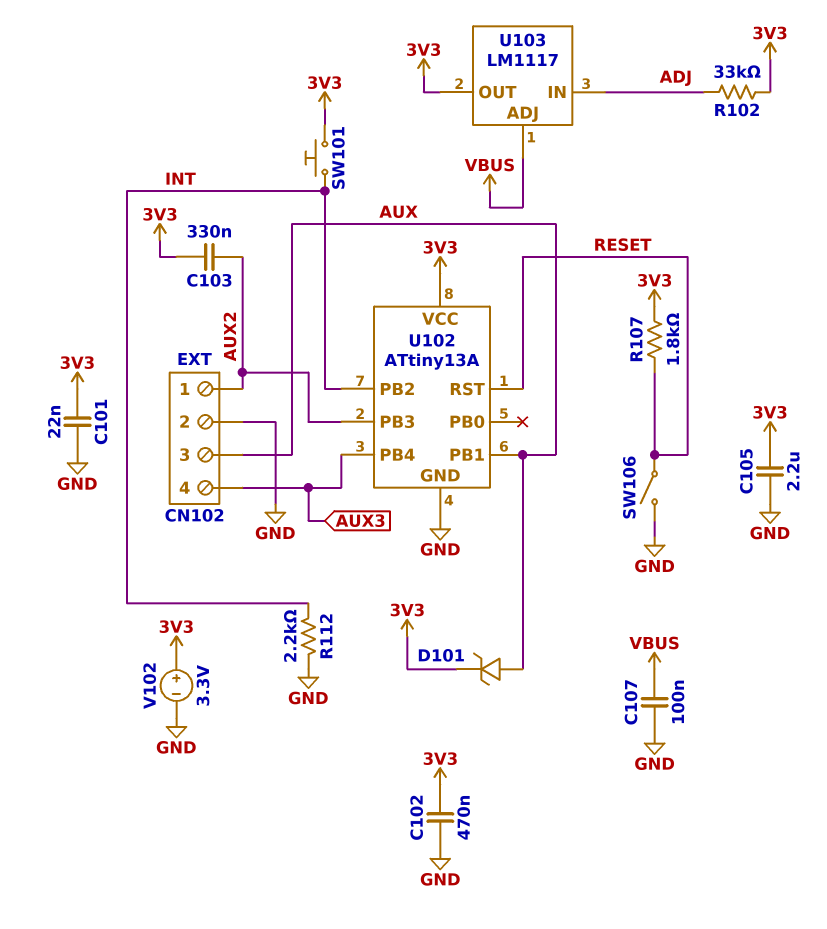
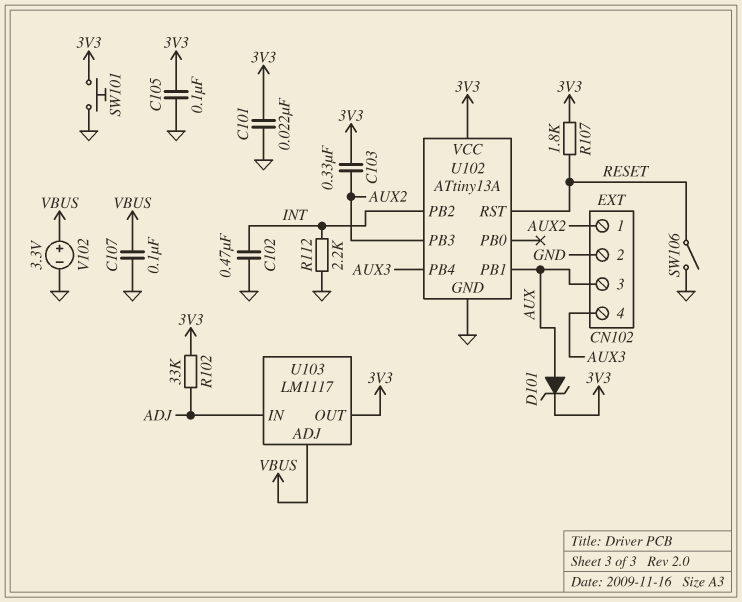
C102: 470nF (3V3, GND) -> 470nF (GND, INT)
C105: 2.2uF (3V3, GND) -> 100nF (3V3, GND)
SW101: button (3V3, INT) -> button (3V3, GND)
V102: 3.3V (plus 3V3, minus GND) -> 3.3V (plus VBUS, minus GND)

